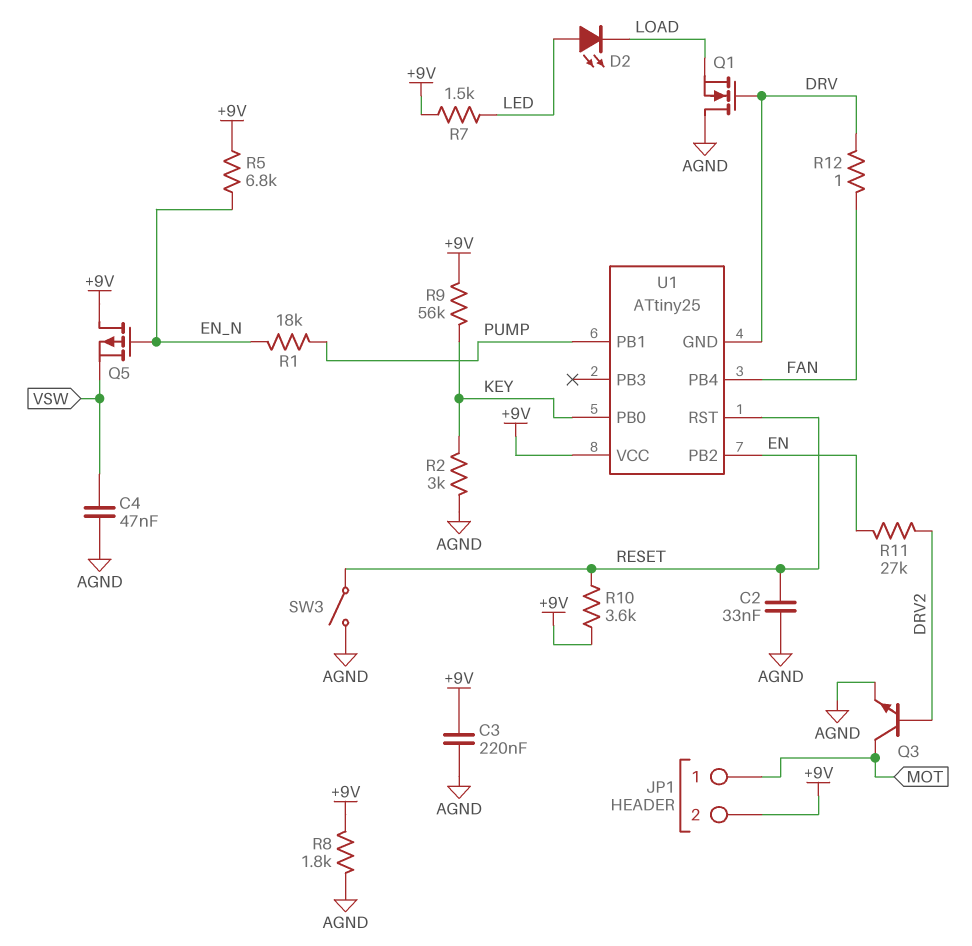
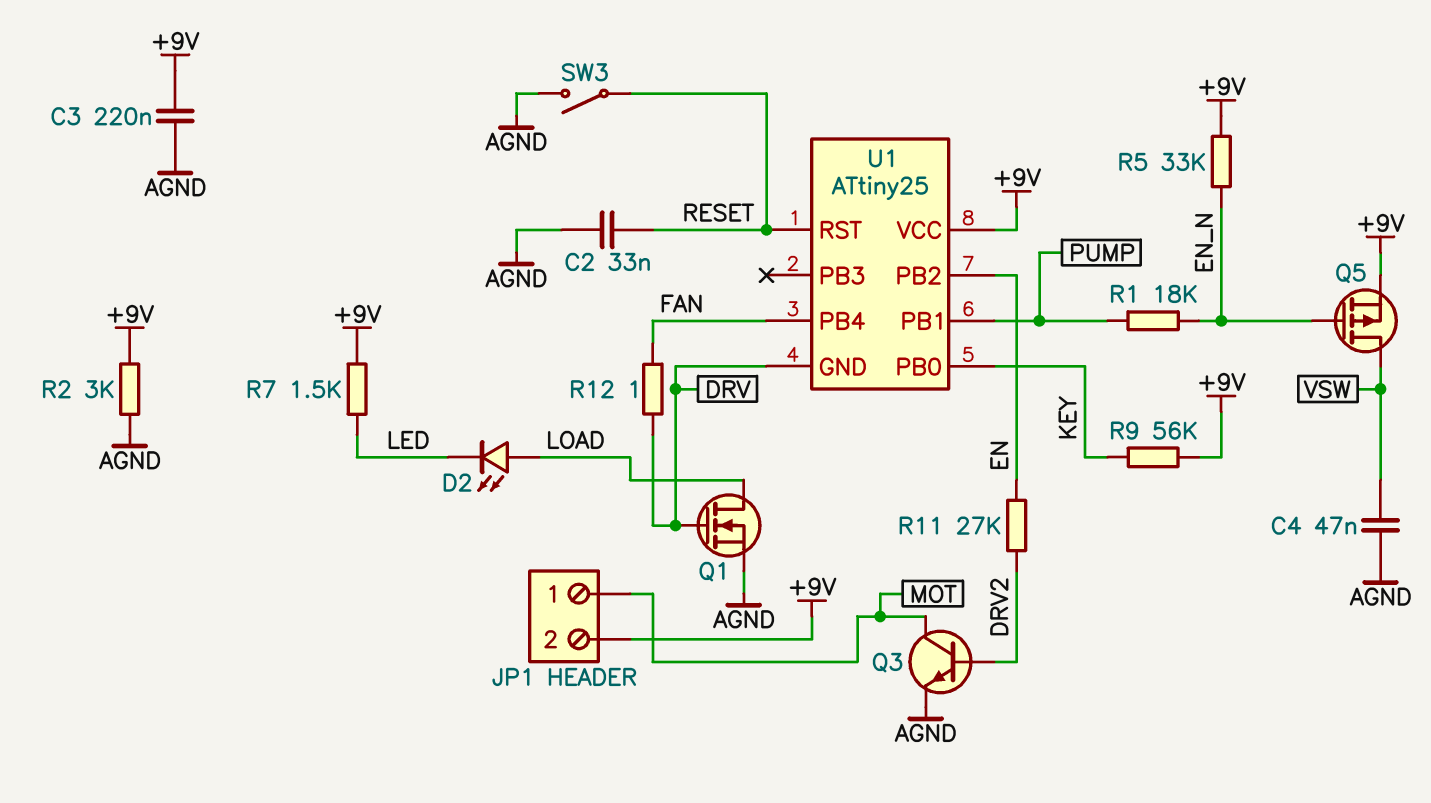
D2: LED (A LED, K LOAD) -> LED (A LOAD, K LED)
Q1: NMOS (G DRV, D AGND, S LOAD) -> NMOS (G DRV, D LOAD, S AGND)
Q5: PMOS (G EN_N, D +9V, S VSW) -> PMOS (G EN_N, D VSW, S +9V)
R2: 3k (AGND, KEY) -> 3k (+9V, AGND)
R5: 6.8k (+9V, EN_N) -> 33k (+9V, EN_N)
R8: 1.8k (+9V, AGND) -> none
R10: 3.6k (+9V, RESET) -> none

